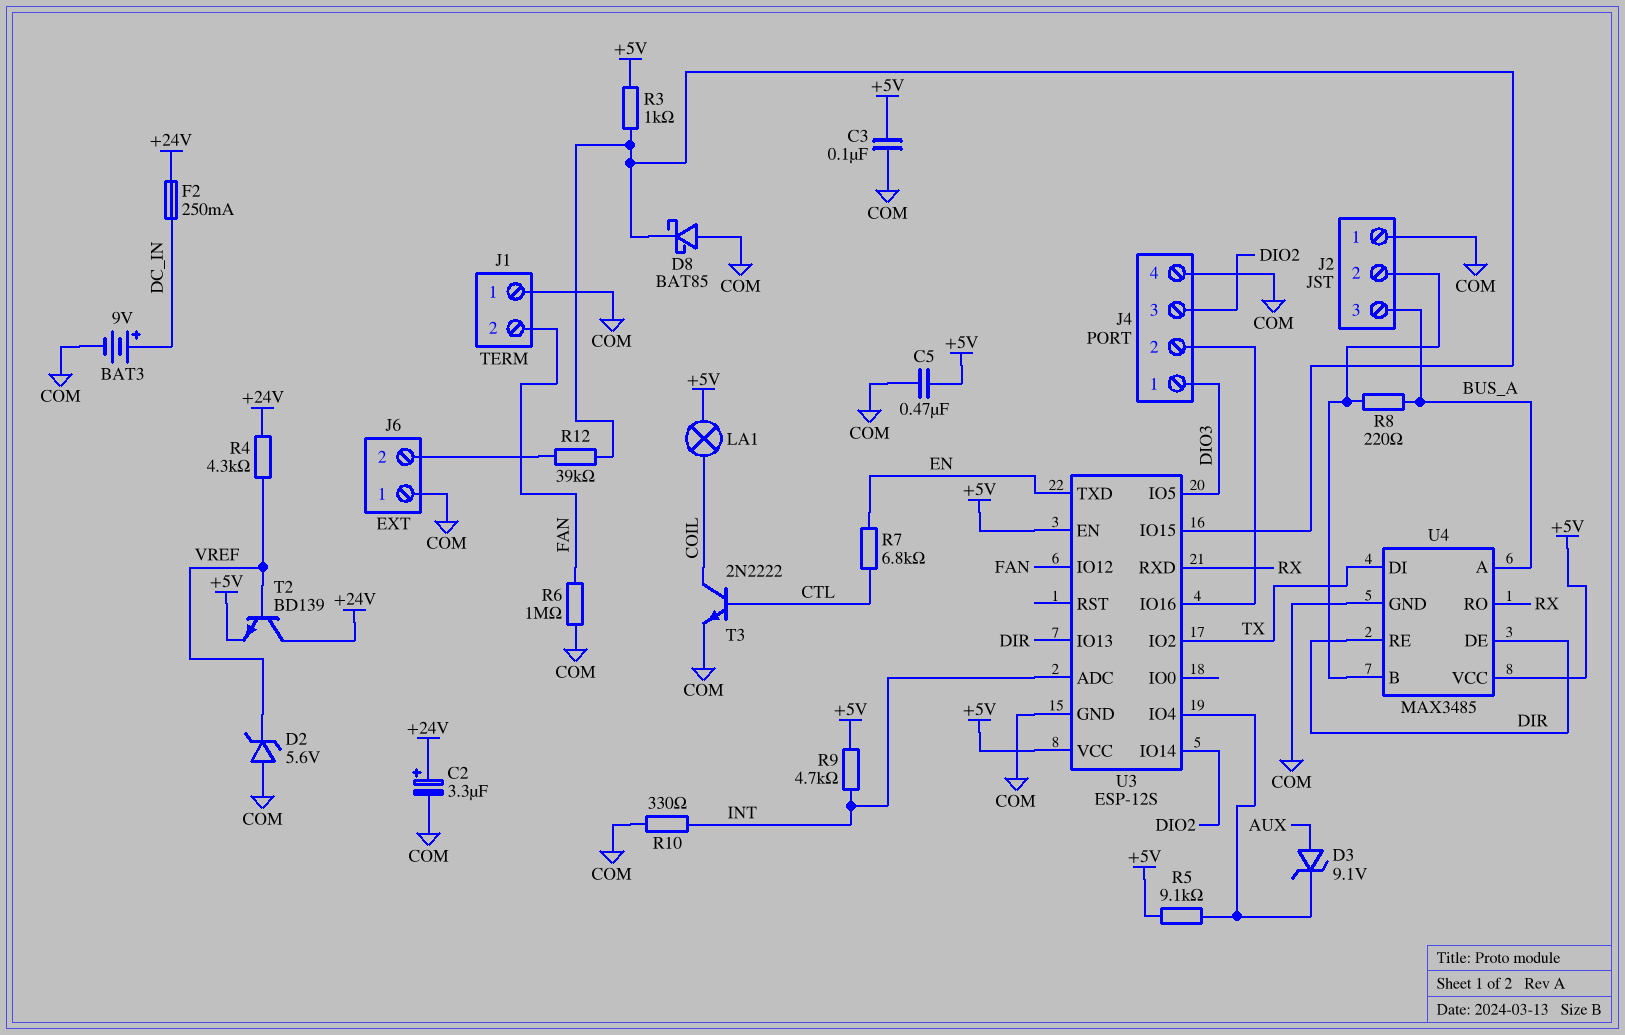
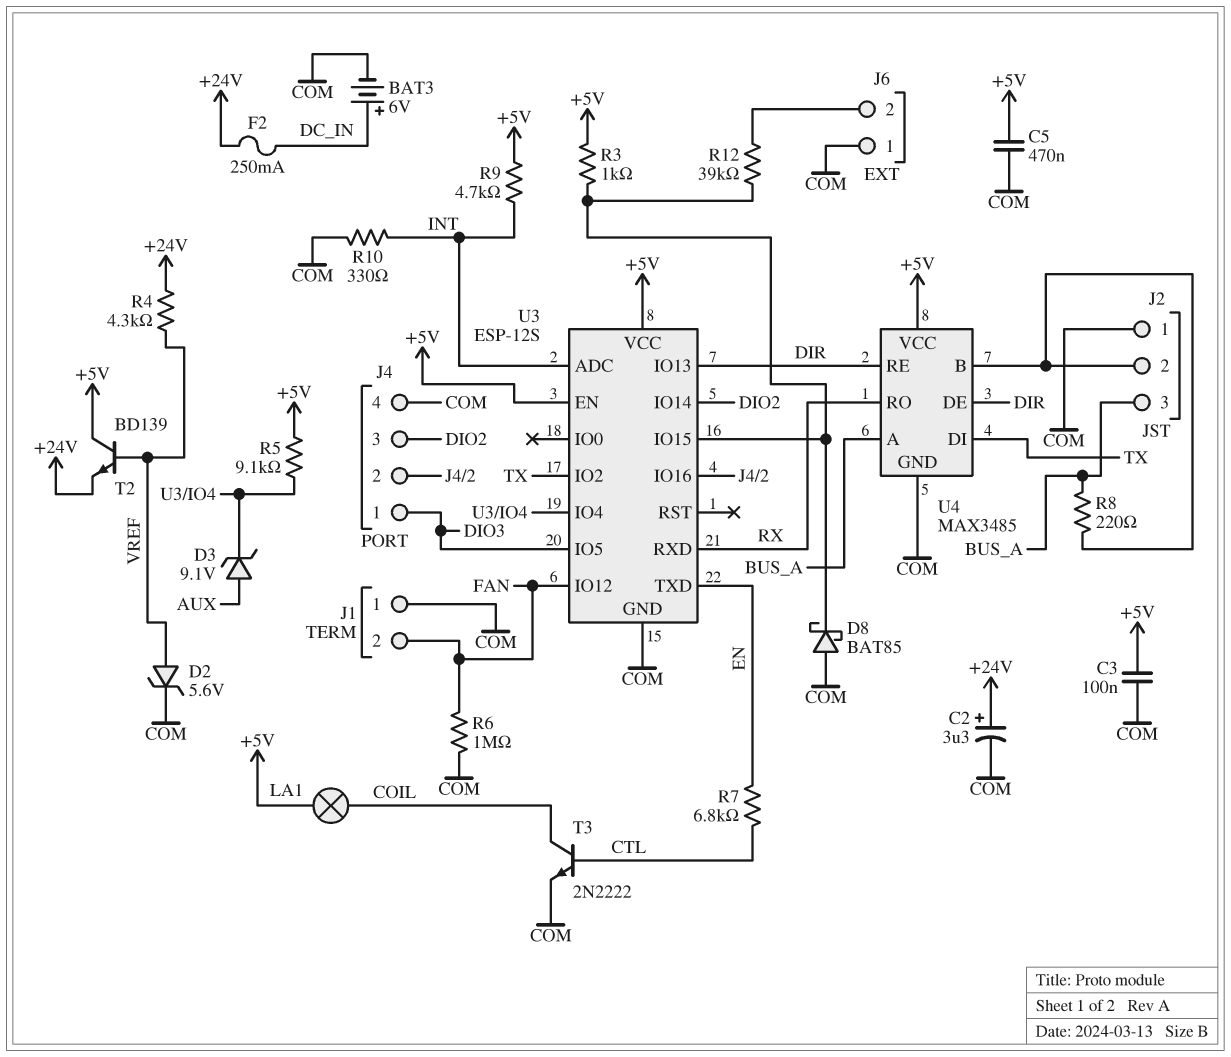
BAT3: 9V (plus DC_IN, minus COM) -> 6V (plus DC_IN, minus COM)
D2: zener 5.6V (A COM, K VREF) -> zener 5.6V (A VREF, K COM)
T2: NPN BD139 (B VREF, C +24V, E +5V) -> NPN BD139 (B VREF, C +5V, E +24V)

